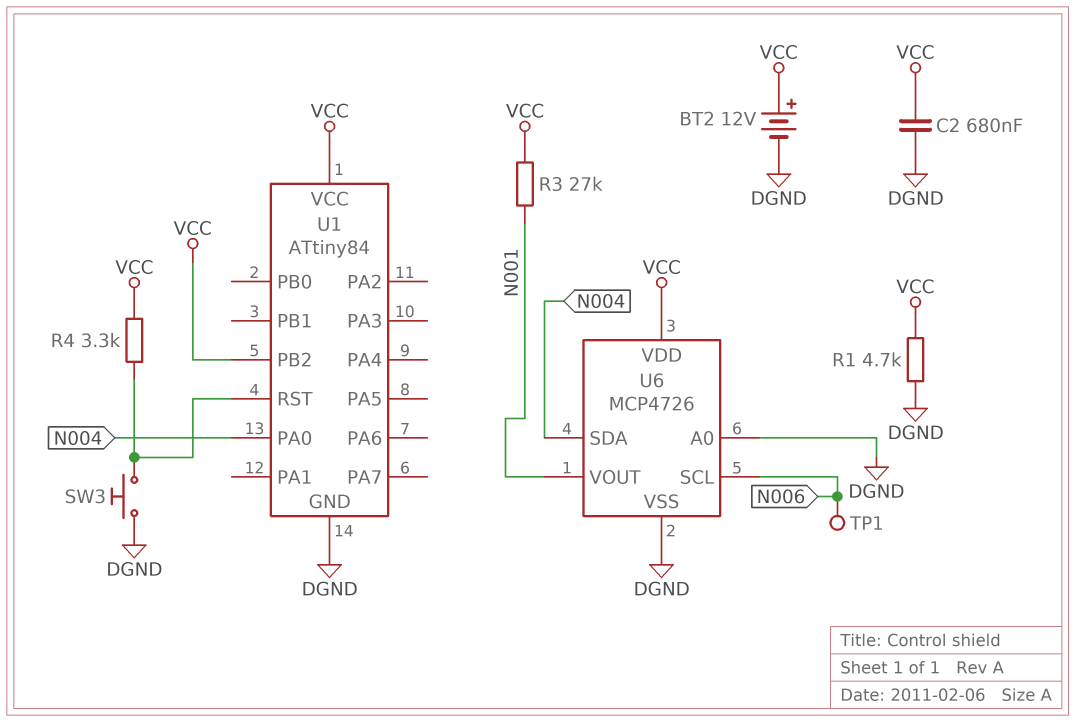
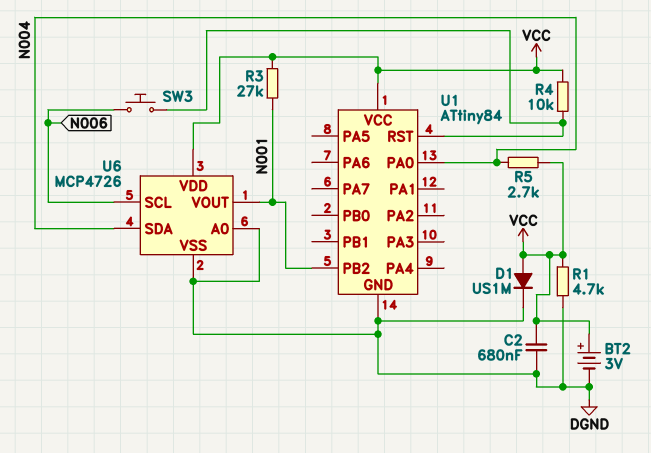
BT2: 12V (plus VCC, minus DGND) -> 3V (plus VCC, minus DGND)
D1: none -> diode US1M (A VCC, K DGND)
R4: 3.3k (U1/RST, VCC) -> 10k (U1/RST, VCC)
R5: none -> 2.7k (N004, VCC)
SW3: button (DGND, U1/RST) -> button (N006, U1/RST)
TP1: test point (N006) -> none
U1 pin PB2: VCC -> N001

